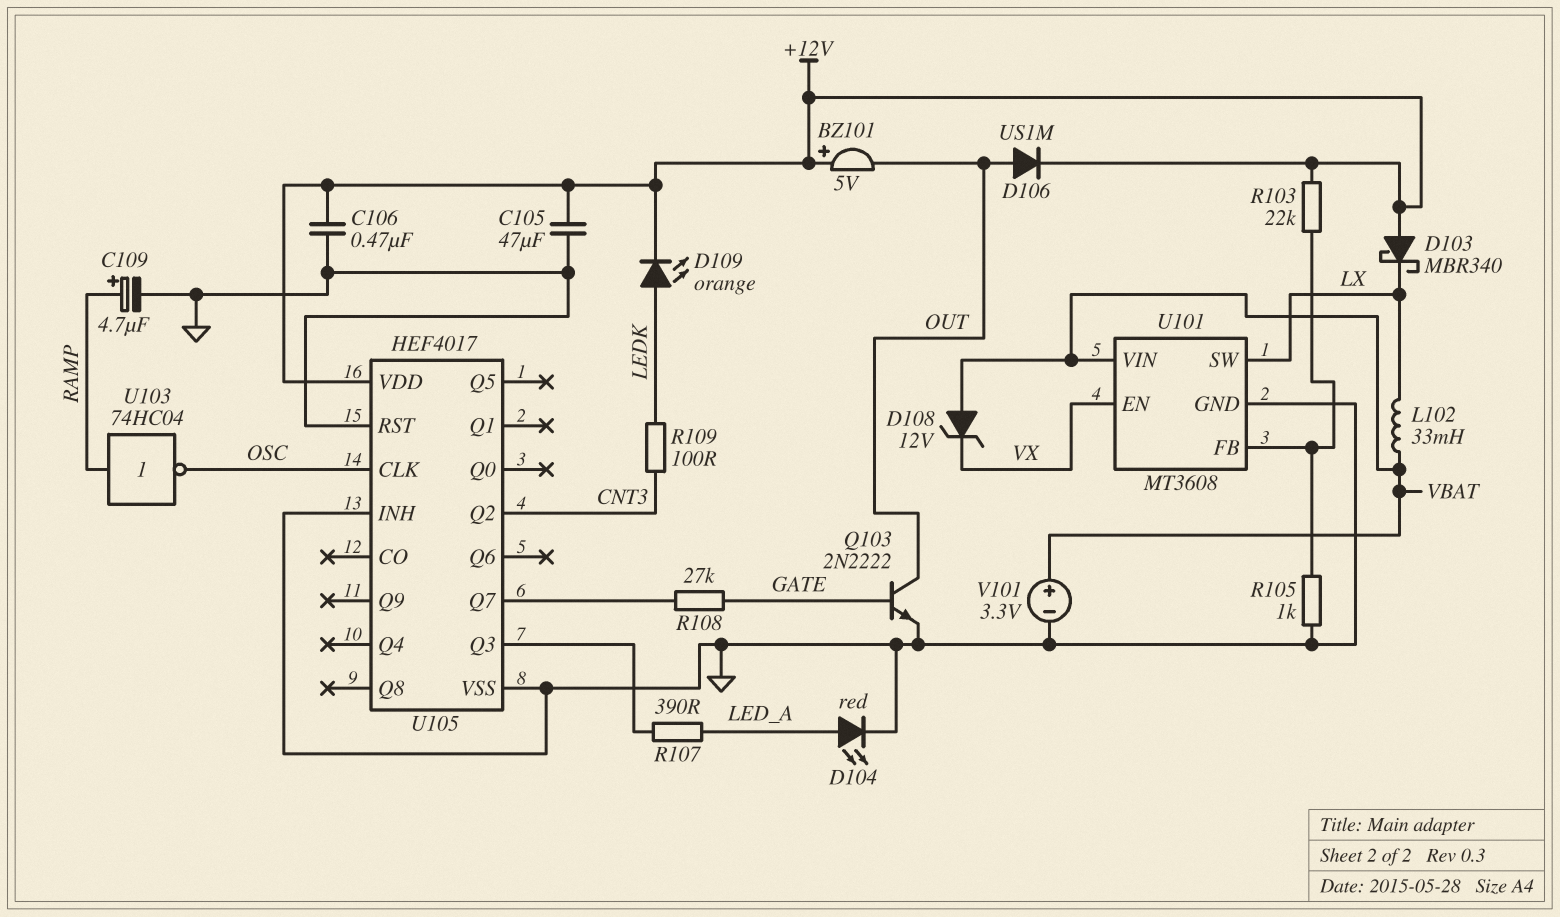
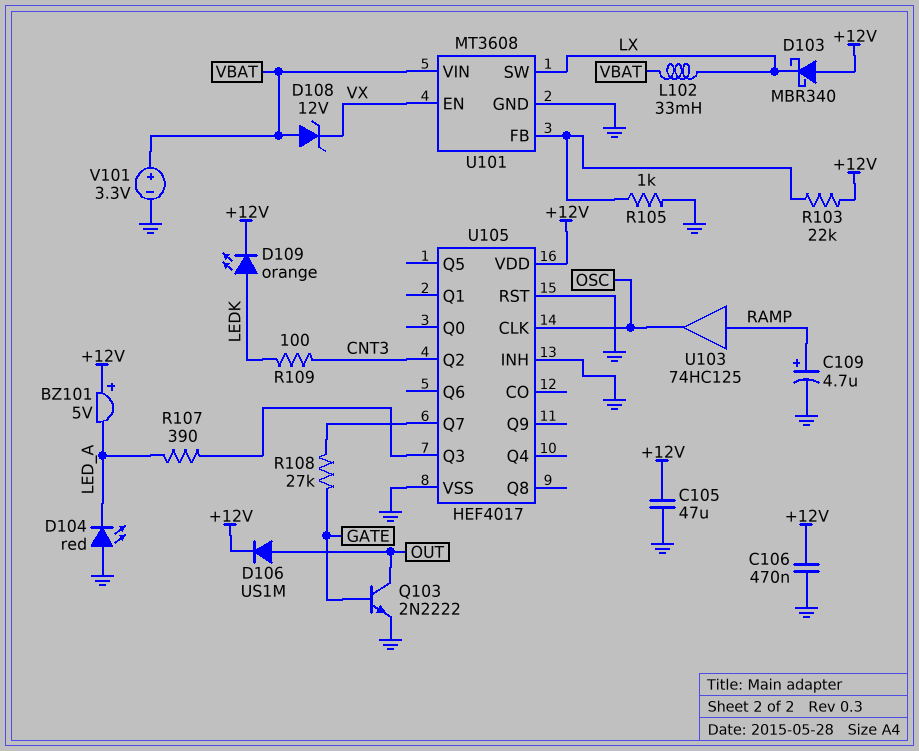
BZ101: buzzer 5V (plus +12V, minus OUT) -> buzzer 5V (plus +12V, minus LED_A)
D104: LED red (A LED_A, K GND) -> LED red (A GND, K LED_A)
U103: NOT 74HC04 (in RAMP, out OSC) -> buffer 74HC125 (in RAMP, out OSC)

